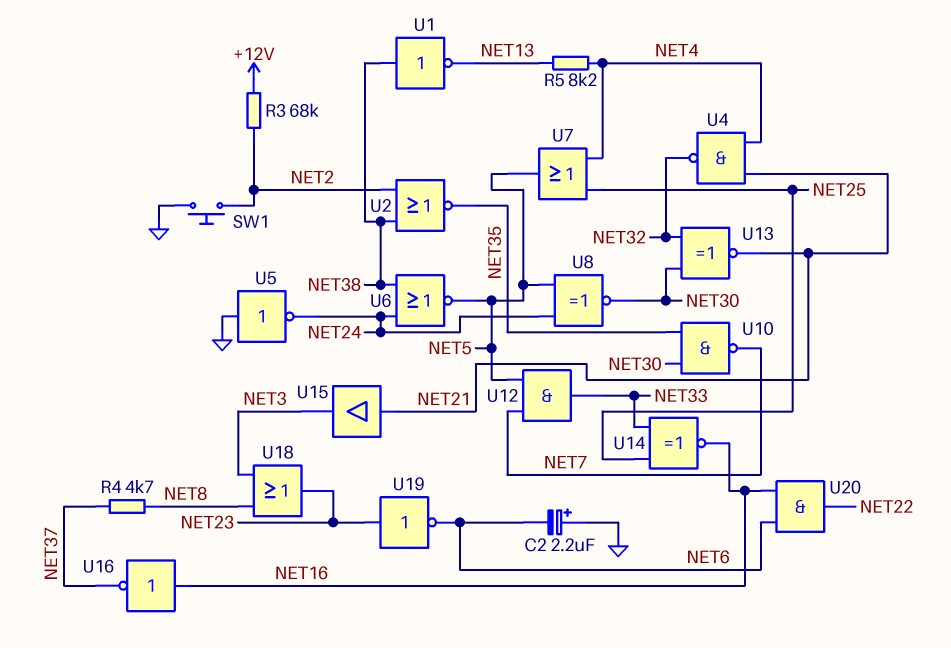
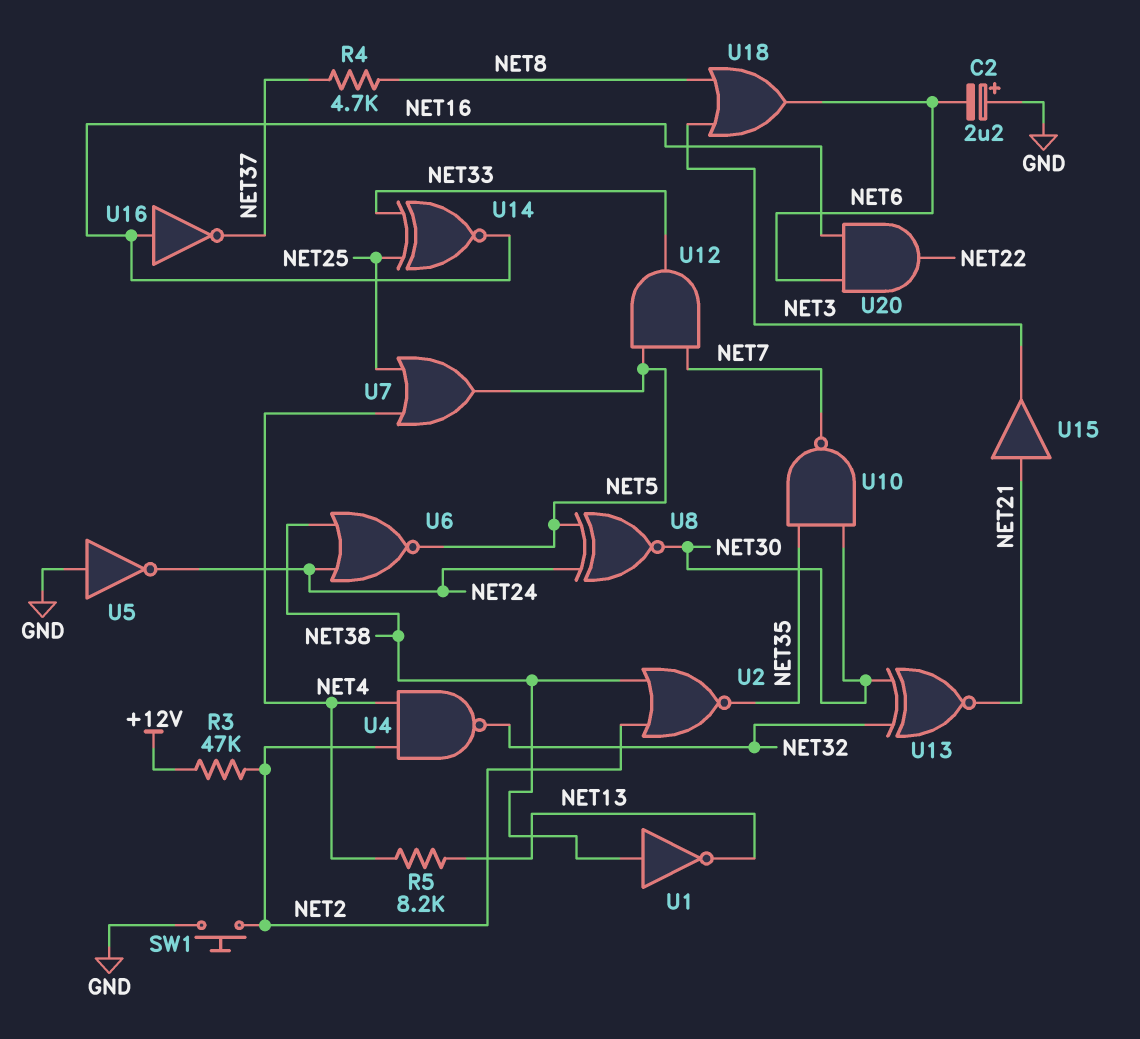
R3: 68k (+12V, NET2) -> 47k (+12V, NET2)
U4: NAND (in NET4, in NET21, out NET32) -> NAND (in NET2, in NET4, out NET32)
U18: OR (in NET3, in NET8, out NET23) -> OR (in NET3, in NET8, out NET6)
U19: NOT (in NET23, out NET6) -> none

